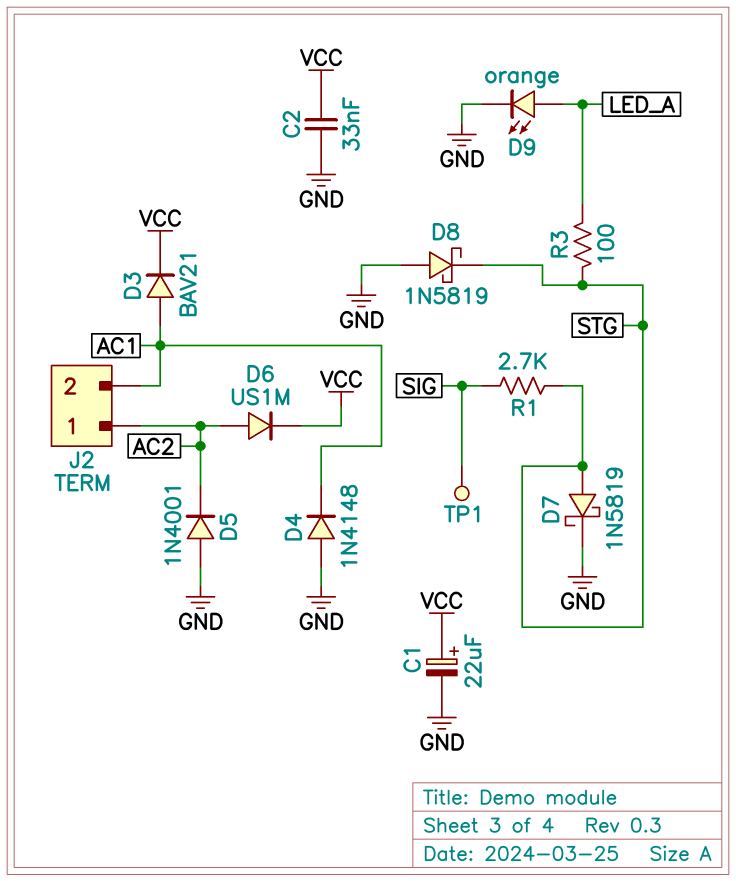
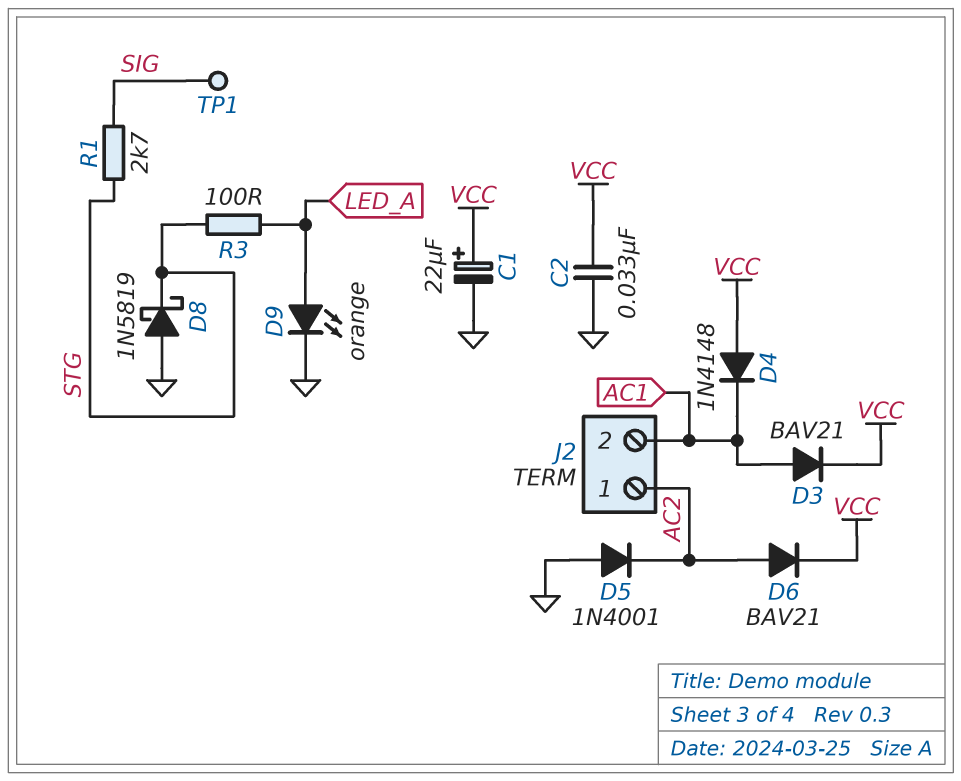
D4: diode 1N4148 (A GND, K AC1) -> diode 1N4148 (A VCC, K AC1)
D6: diode US1M (A AC2, K VCC) -> diode BAV21 (A AC2, K VCC)
D7: schottky 1N5819 (A STG, K GND) -> none

